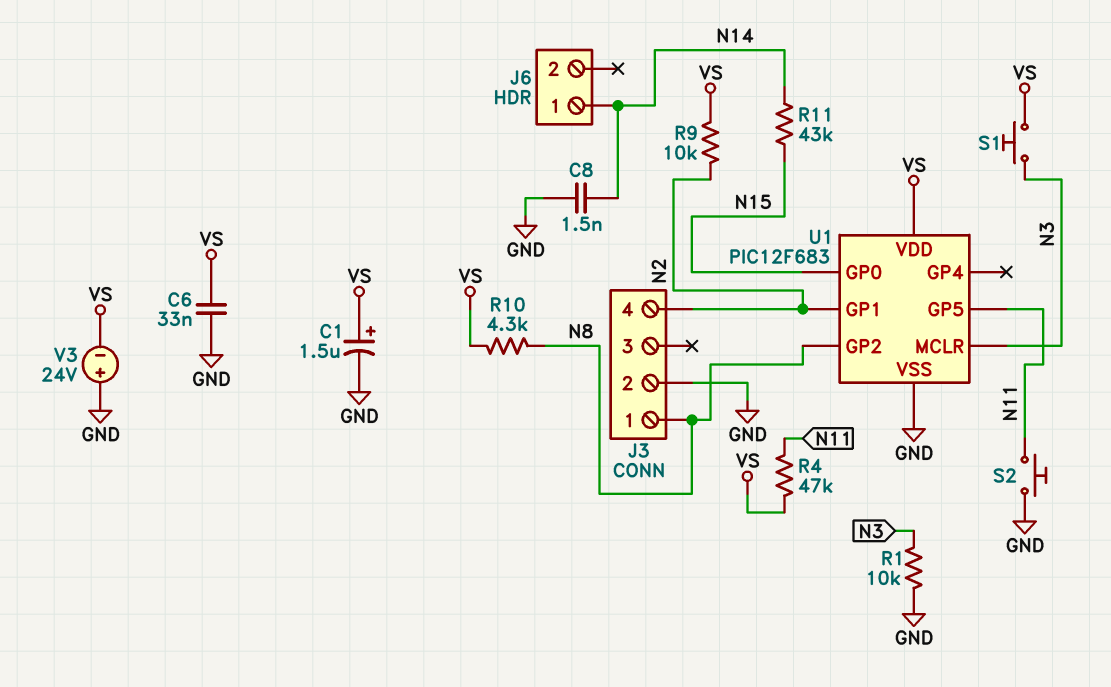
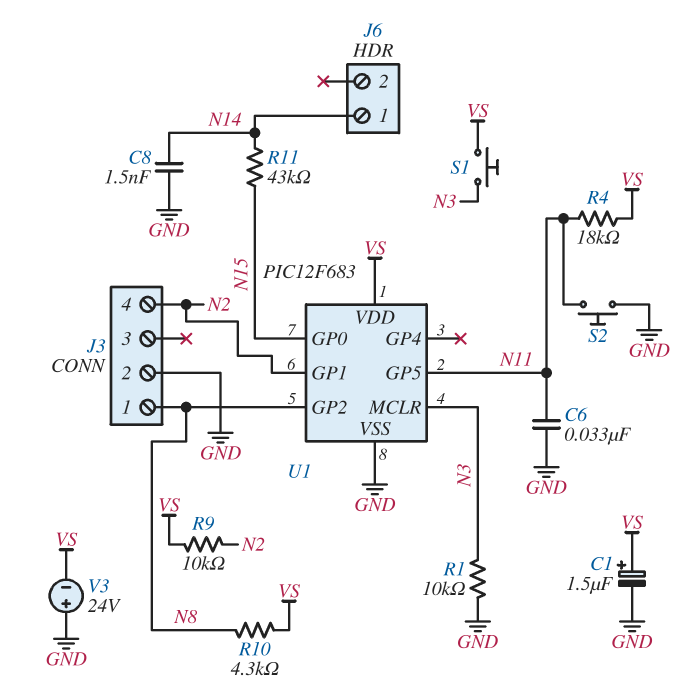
C6: 33nF (GND, VS) -> 33nF (GND, N11)
R4: 47k (N11, VS) -> 18k (N11, VS)

